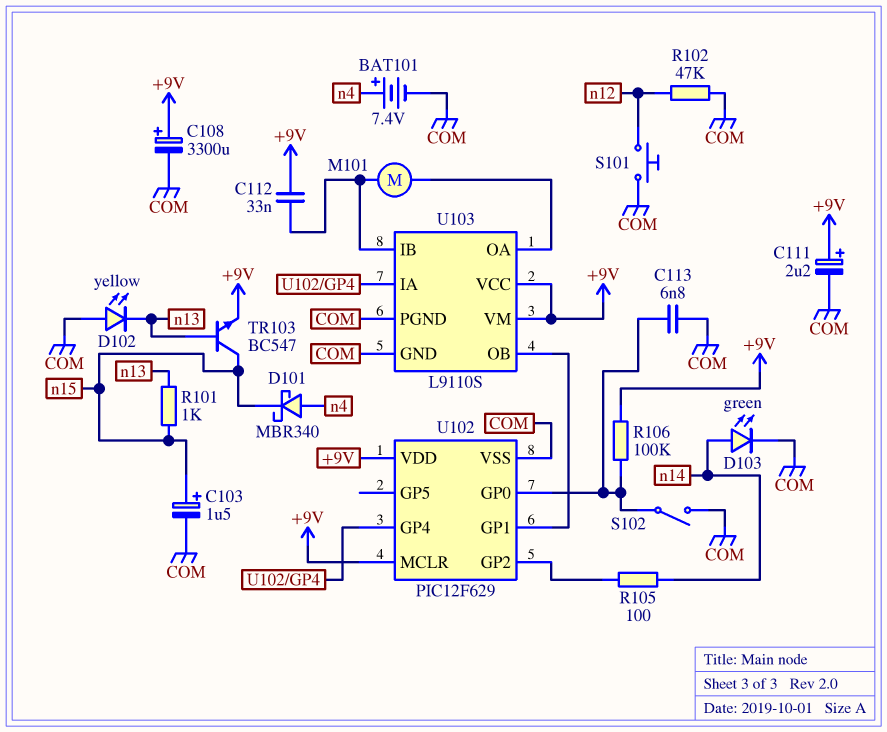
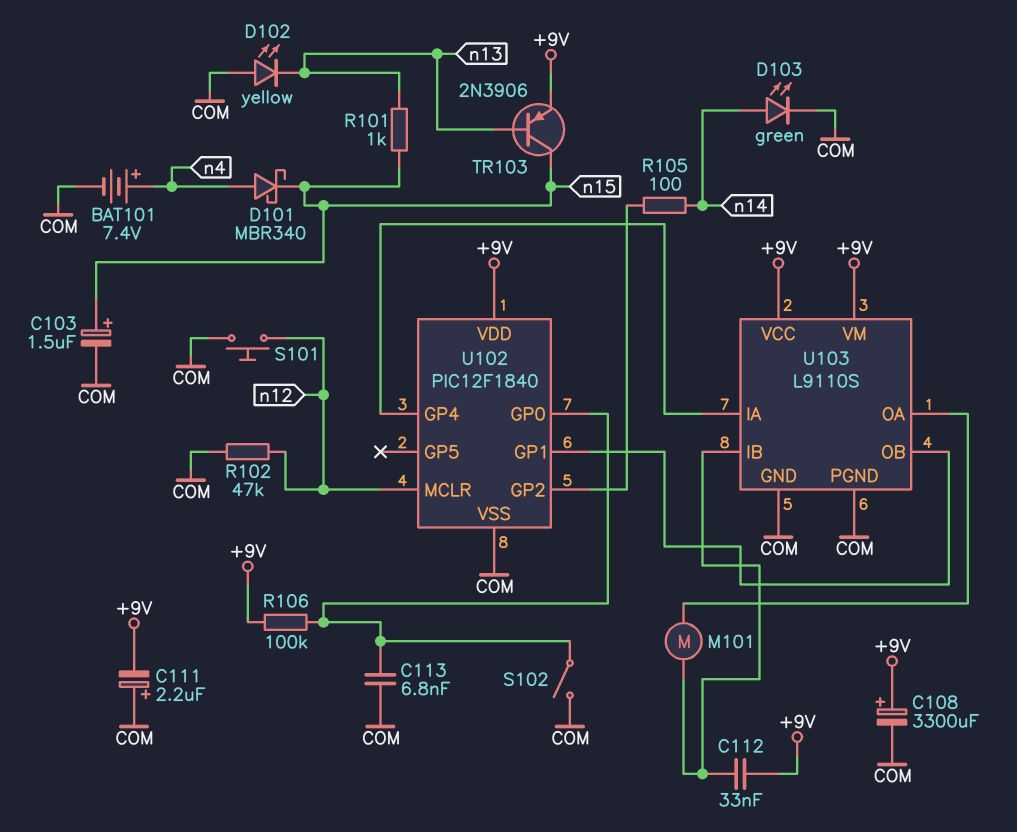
C111: 2.2uF (plus +9V, minus COM) -> 2.2uF (plus COM, minus +9V)
TR103: NPN BC547 (B n13, C n15, E +9V) -> PNP 2N3906 (B n13, C n15, E +9V)
U102: PIC12F629 -> PIC12F1840
U102 pin MCLR: +9V -> n12

